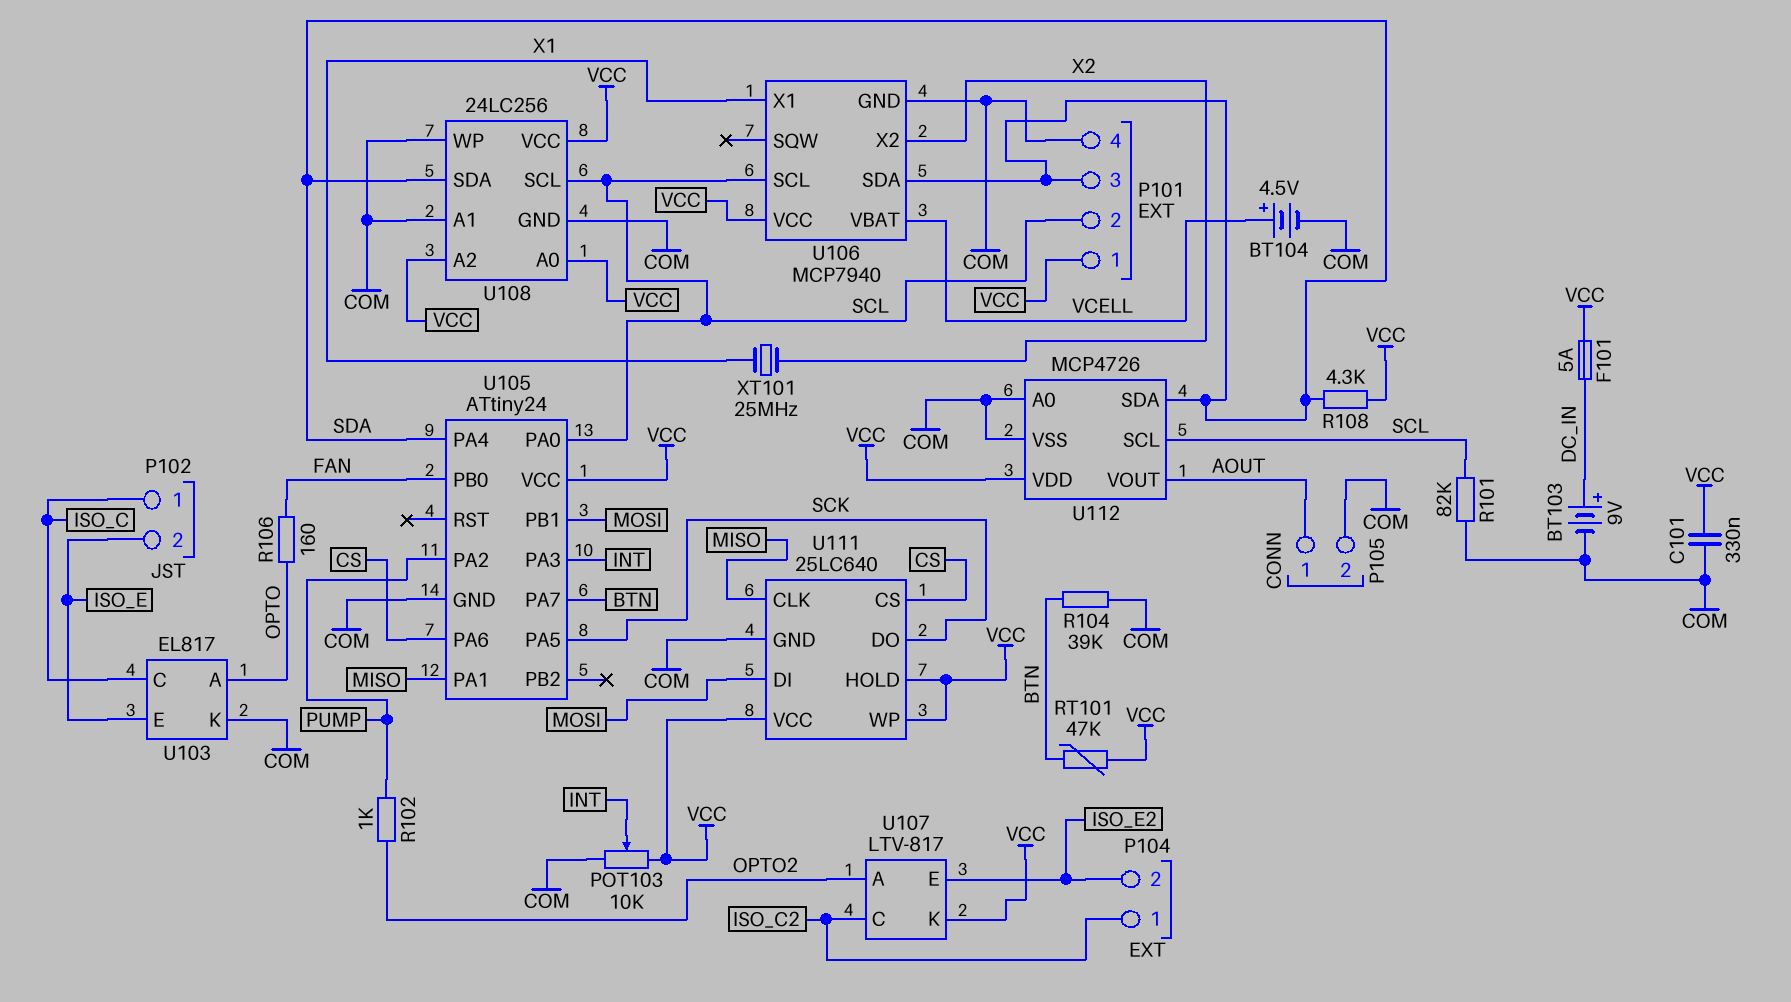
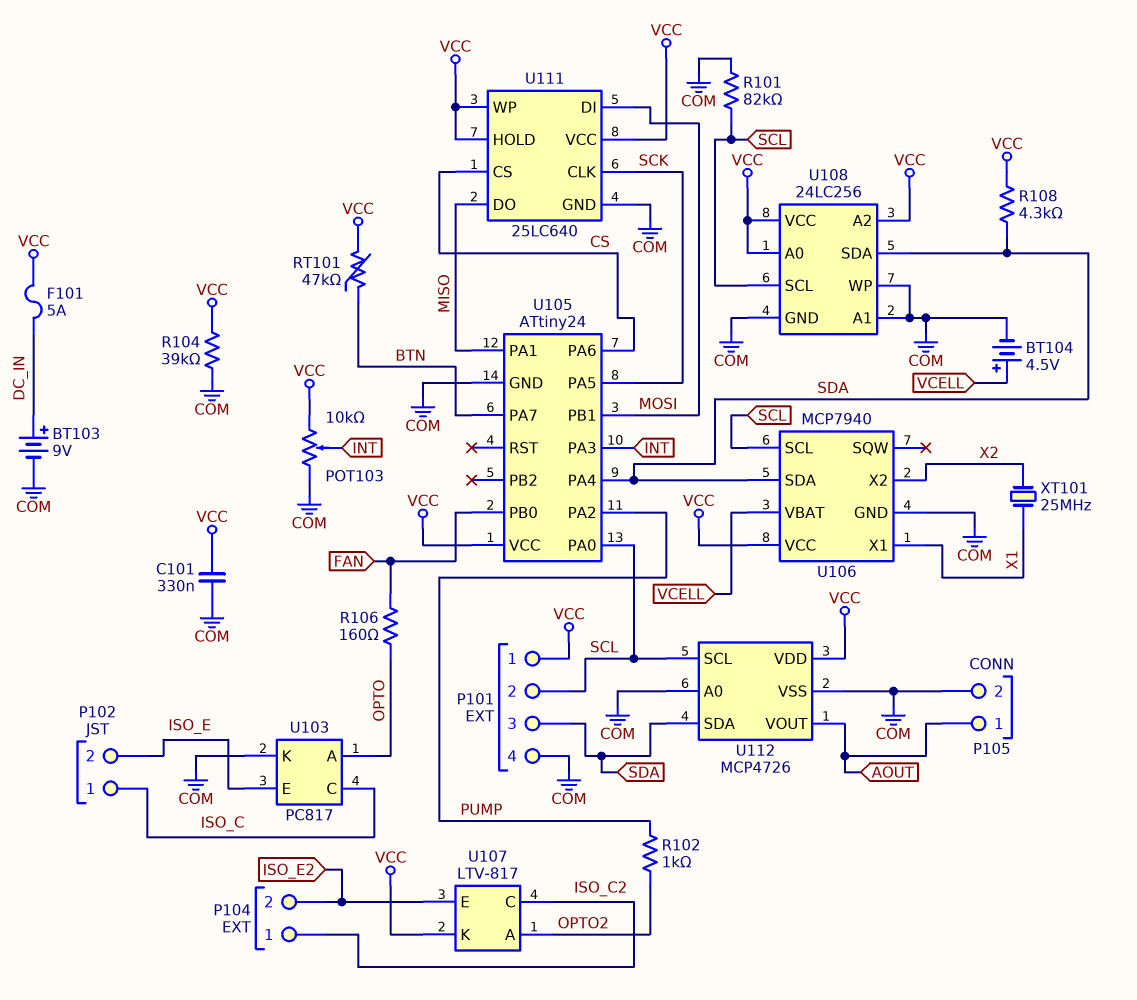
R104: 39k (BTN, COM) -> 39k (COM, VCC)
U103: EL817 -> PC817
U111 pin CLK: MISO -> SCK
U111 pin DO: SCK -> MISO

